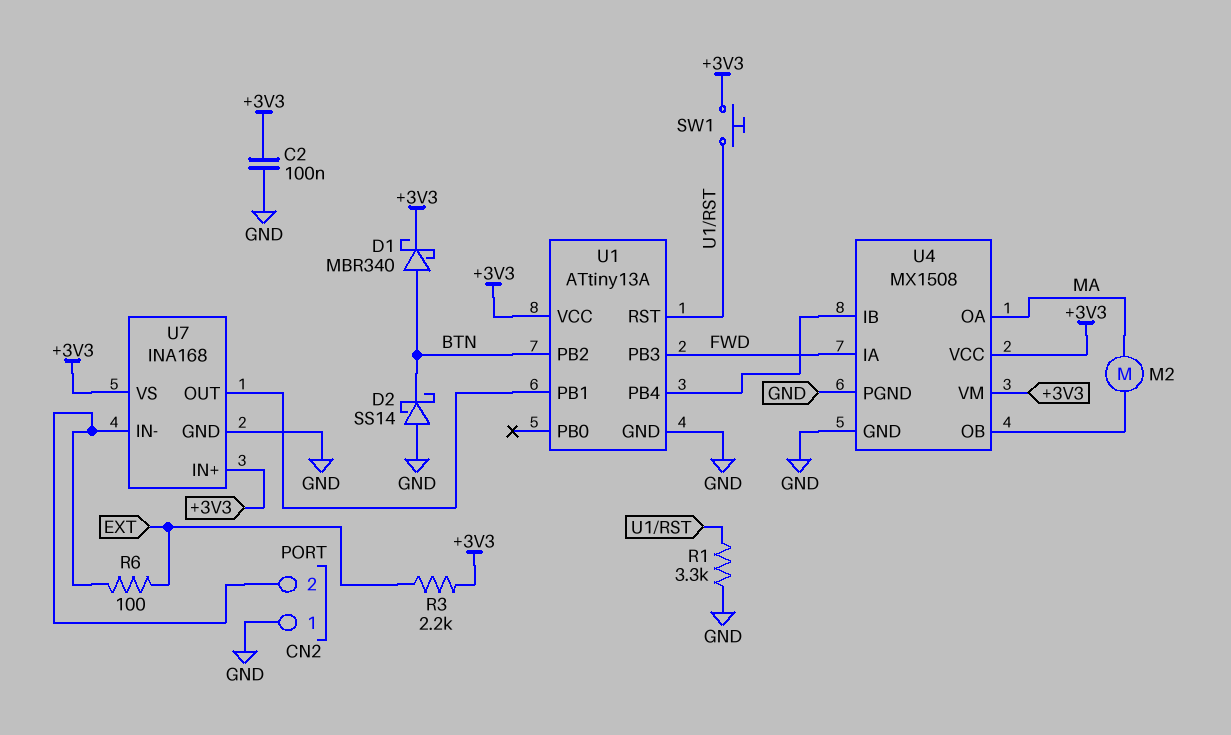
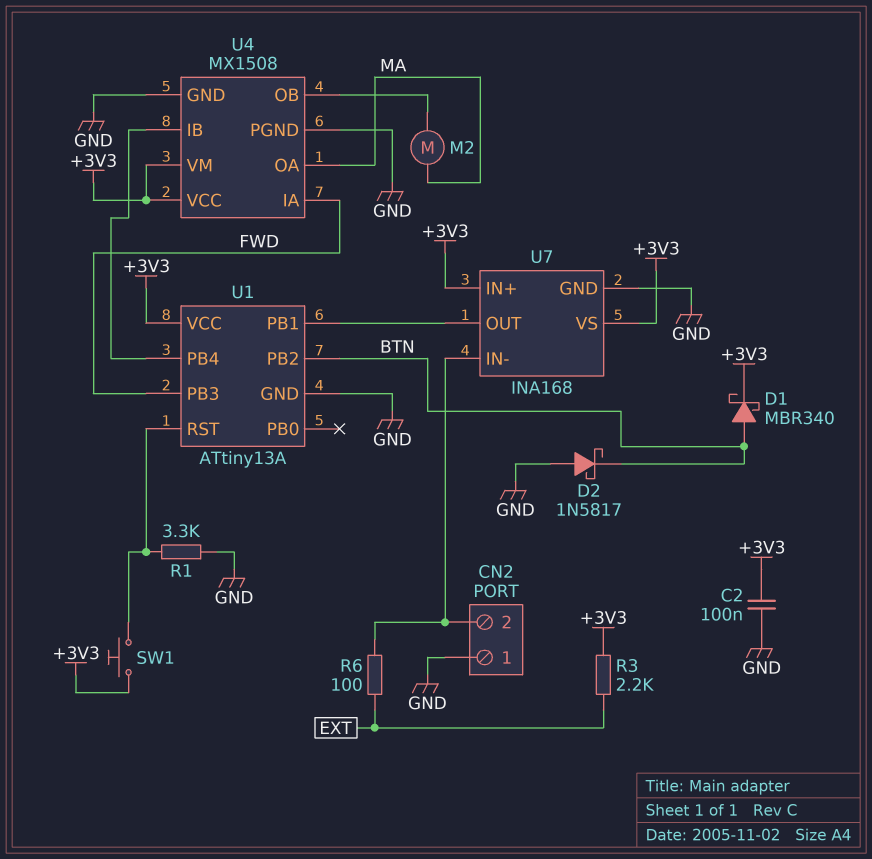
D2: schottky SS14 (A GND, K BTN) -> schottky 1N5817 (A GND, K BTN)

